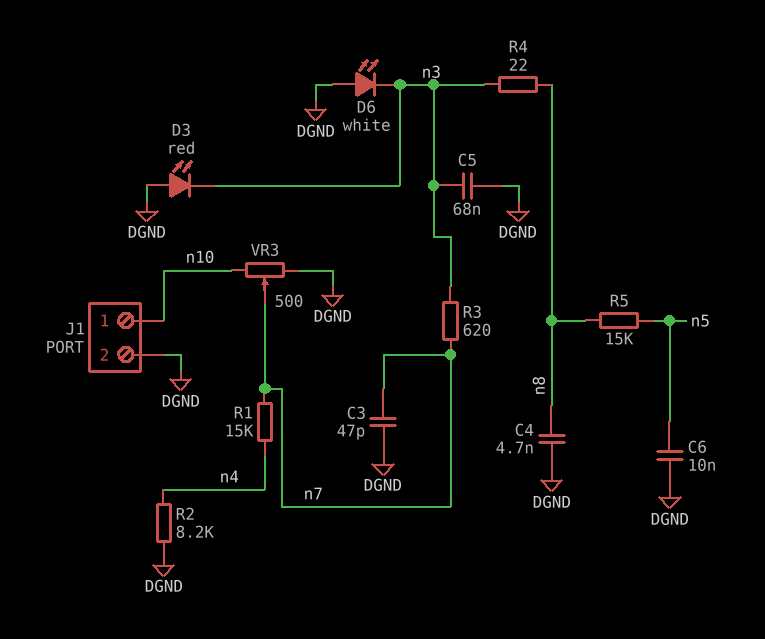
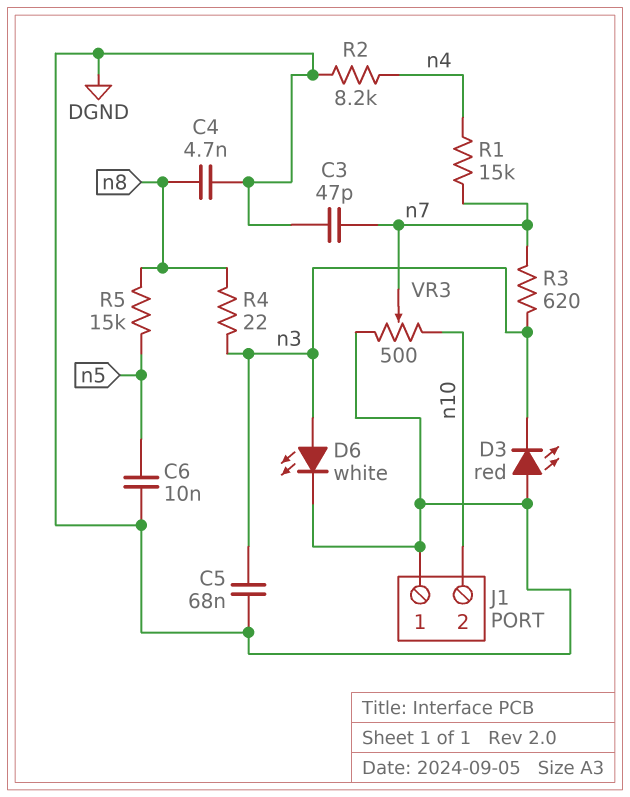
D6: LED white (A DGND, K n3) -> LED white (A n3, K DGND)
J1 pin 1: n10 -> DGND
J1 pin 2: DGND -> n10

